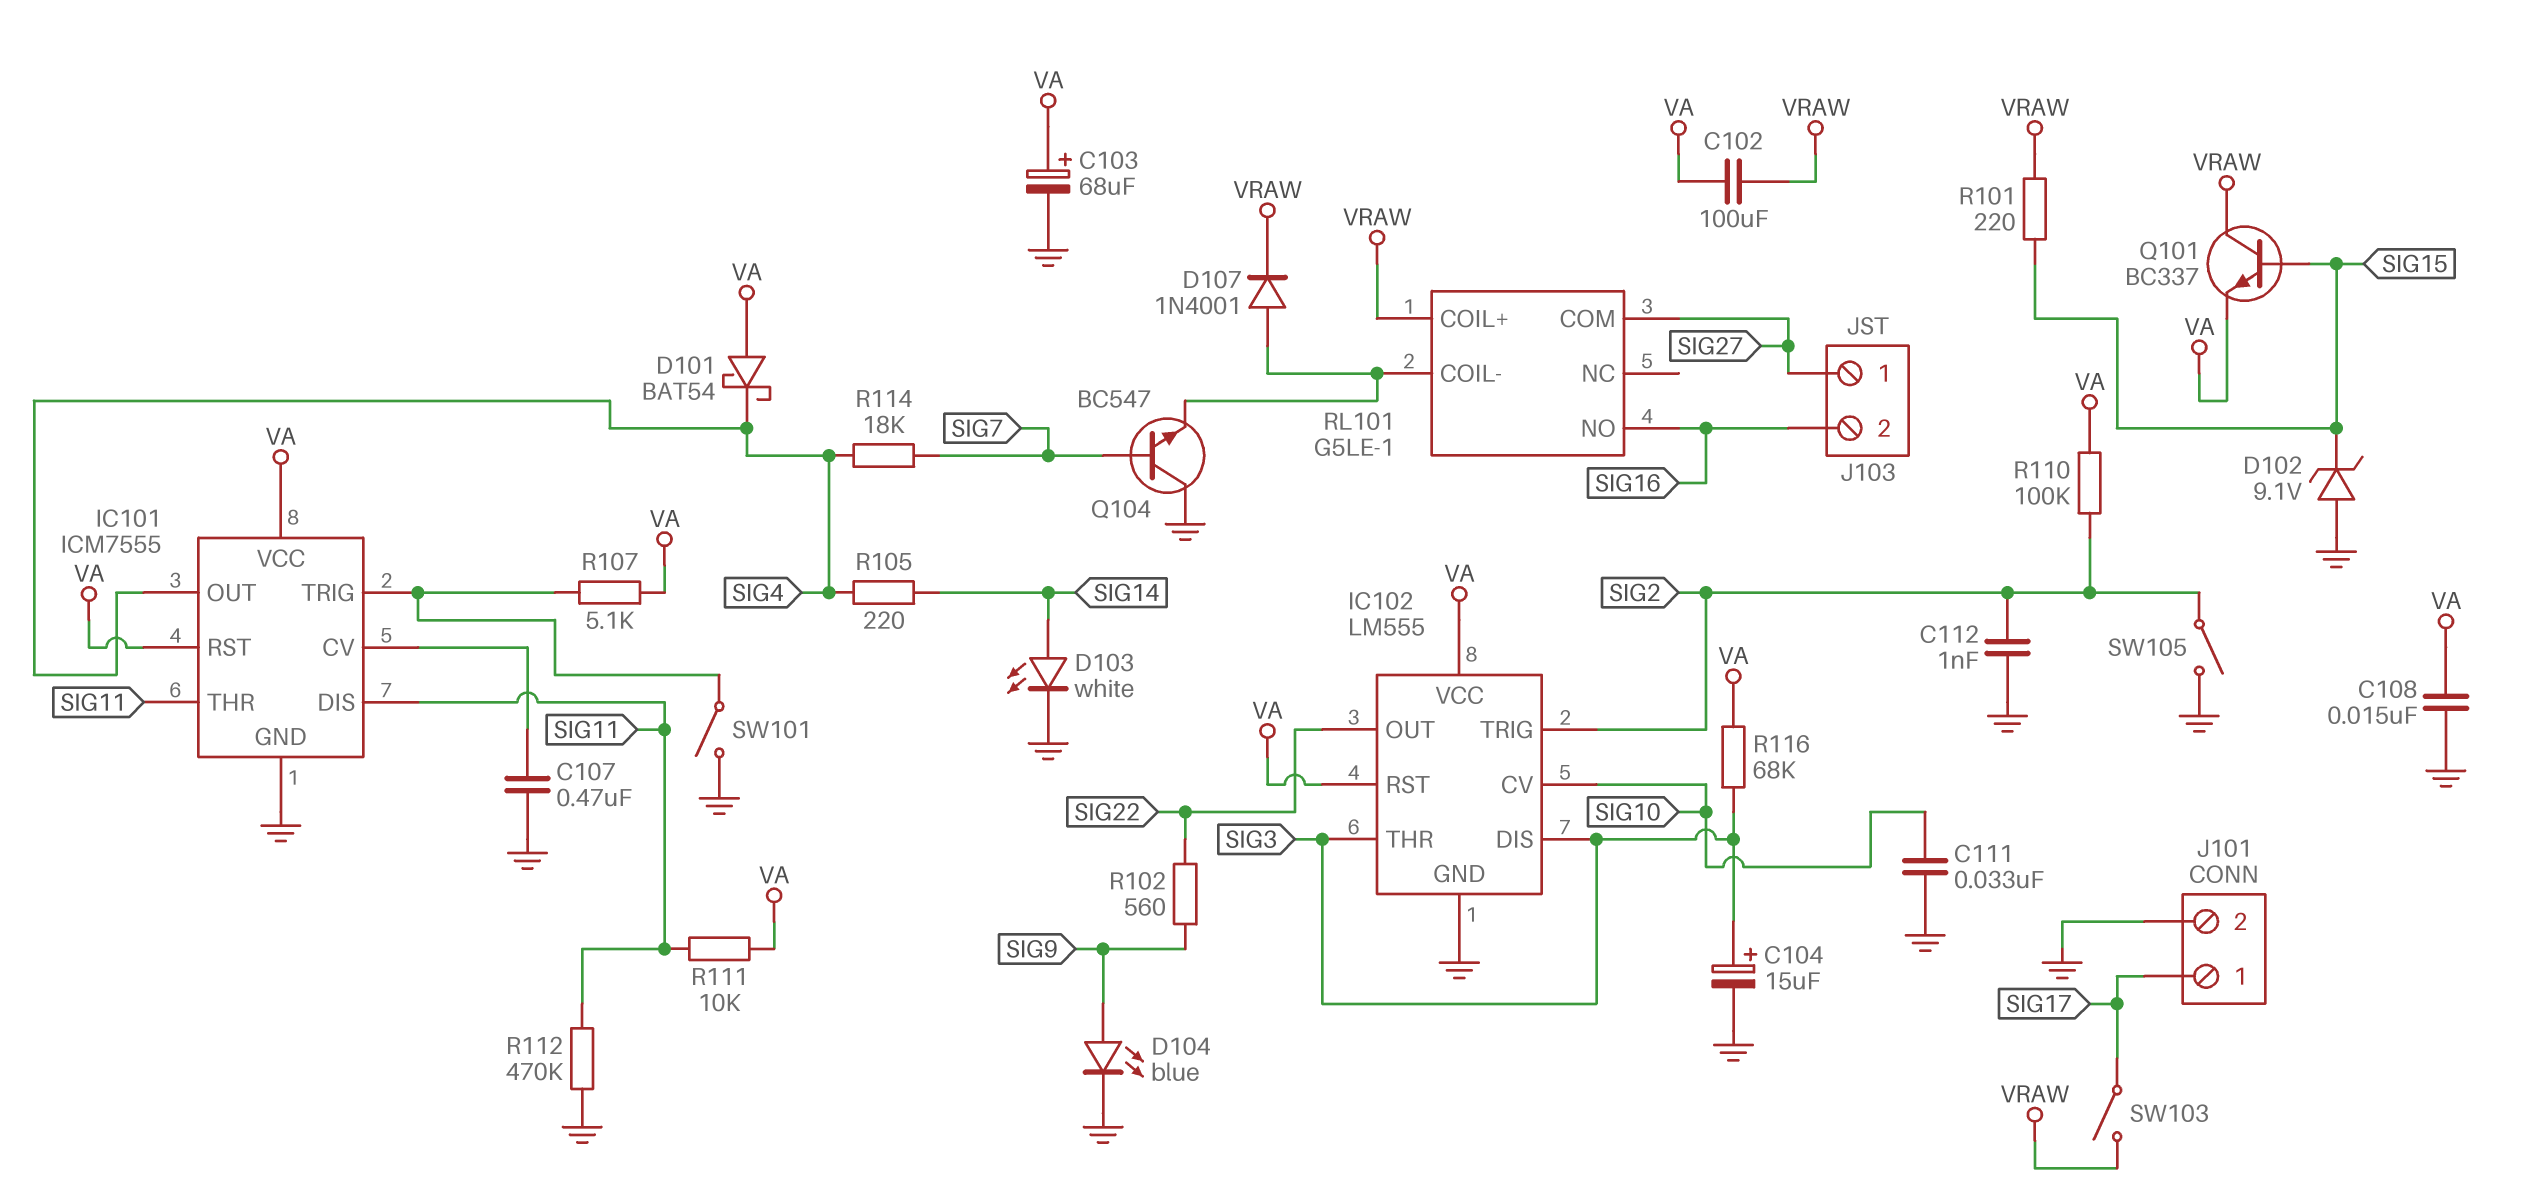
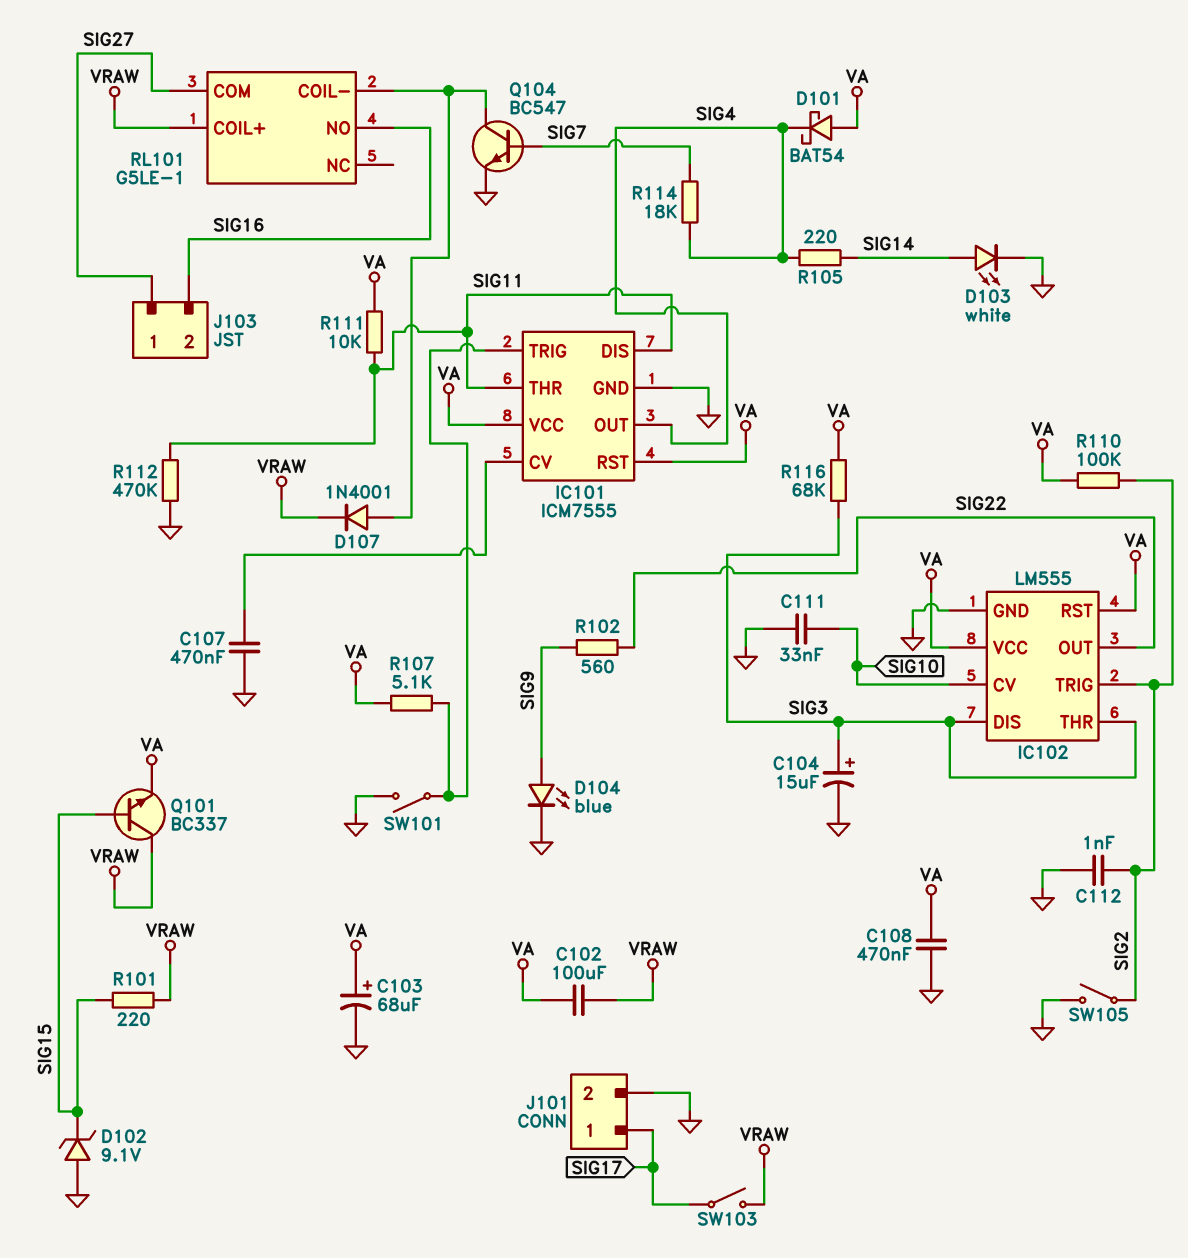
C108: 15nF (GND, VA) -> 470nF (GND, VA)
Q104: NPN BC547 (B SIG7, C GND, E RL101/COIL-) -> NPN BC547 (B SIG7, C RL101/COIL-, E GND)

